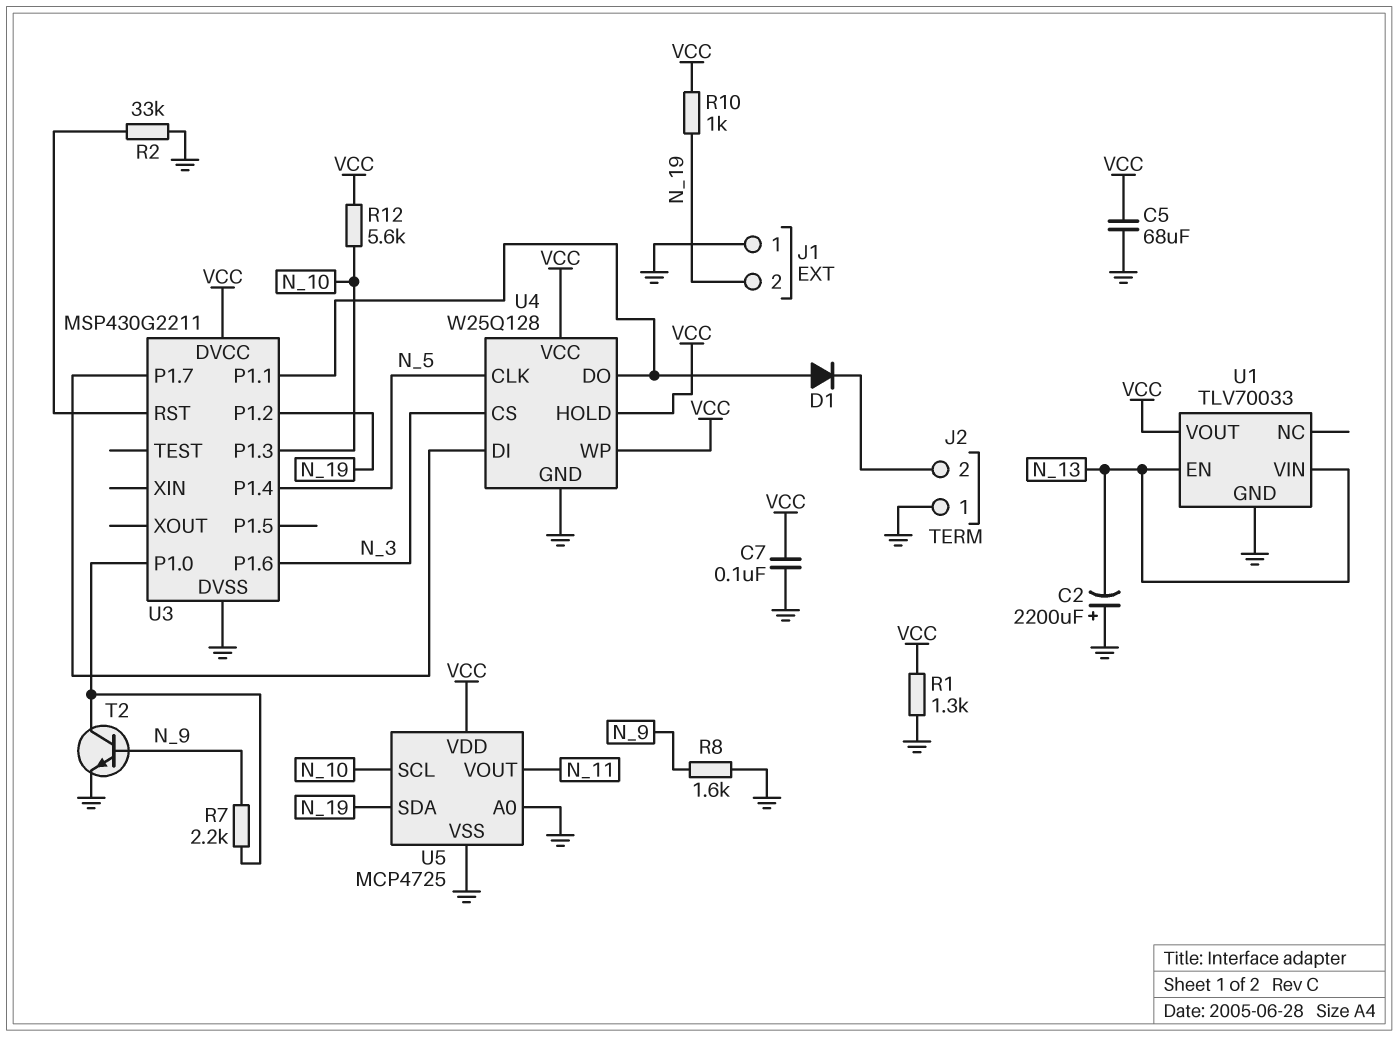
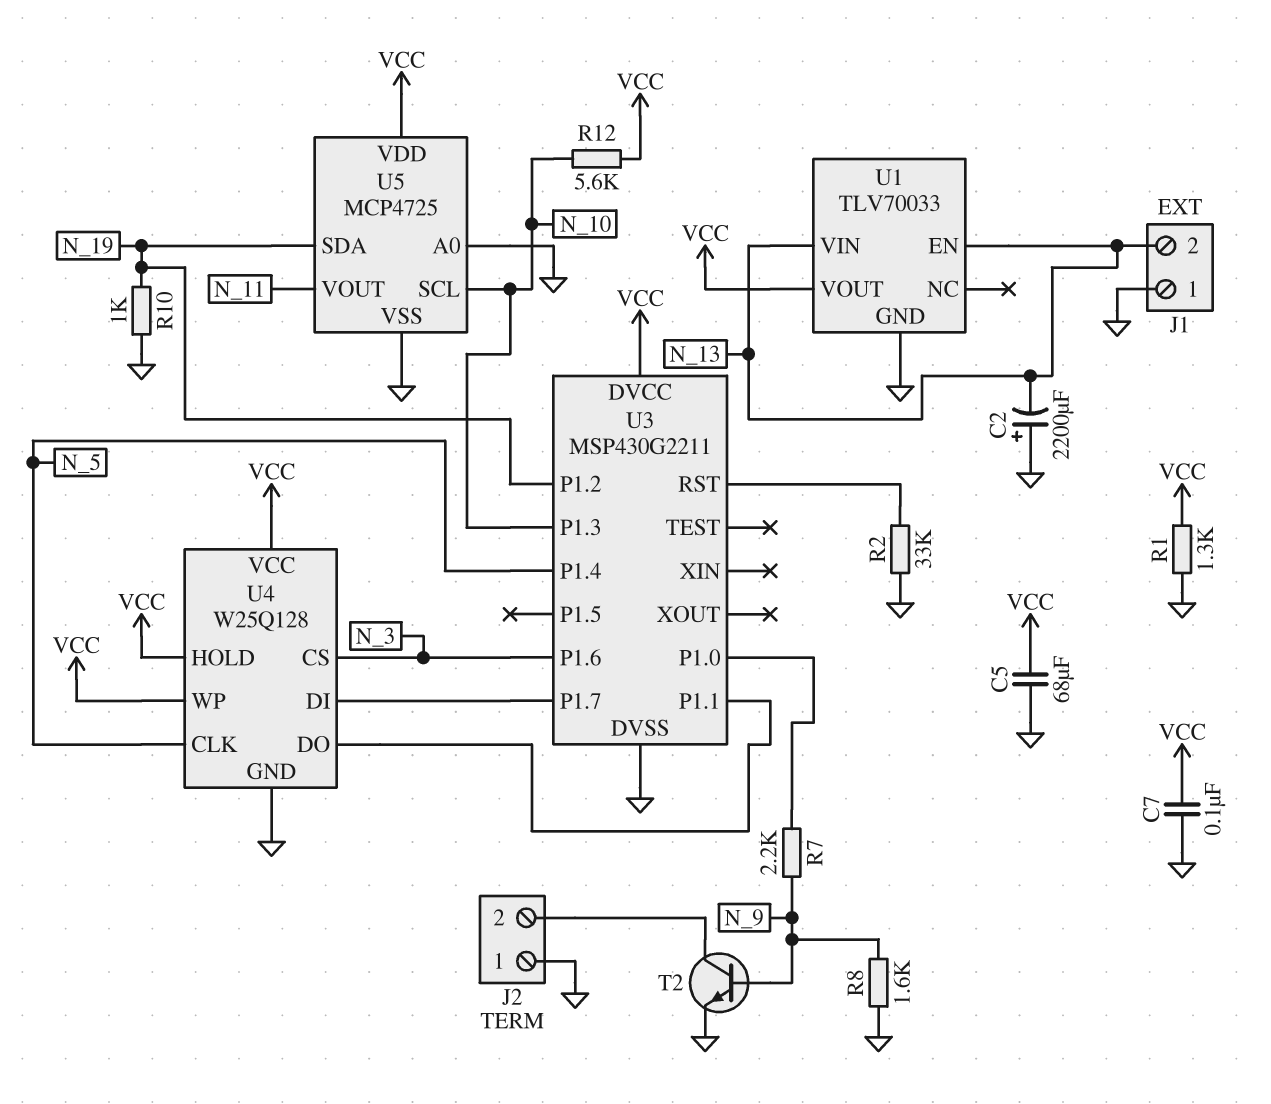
D1: diode (A U3/P1.1, K J2/2) -> none
J1 pin 2: N_19 -> N_13
R10: 1k (N_19, VCC) -> 1k (GND, N_19)
T2: NPN (B N_9, C U3/P1.0, E GND) -> NPN (B N_9, C J2/2, E GND)

